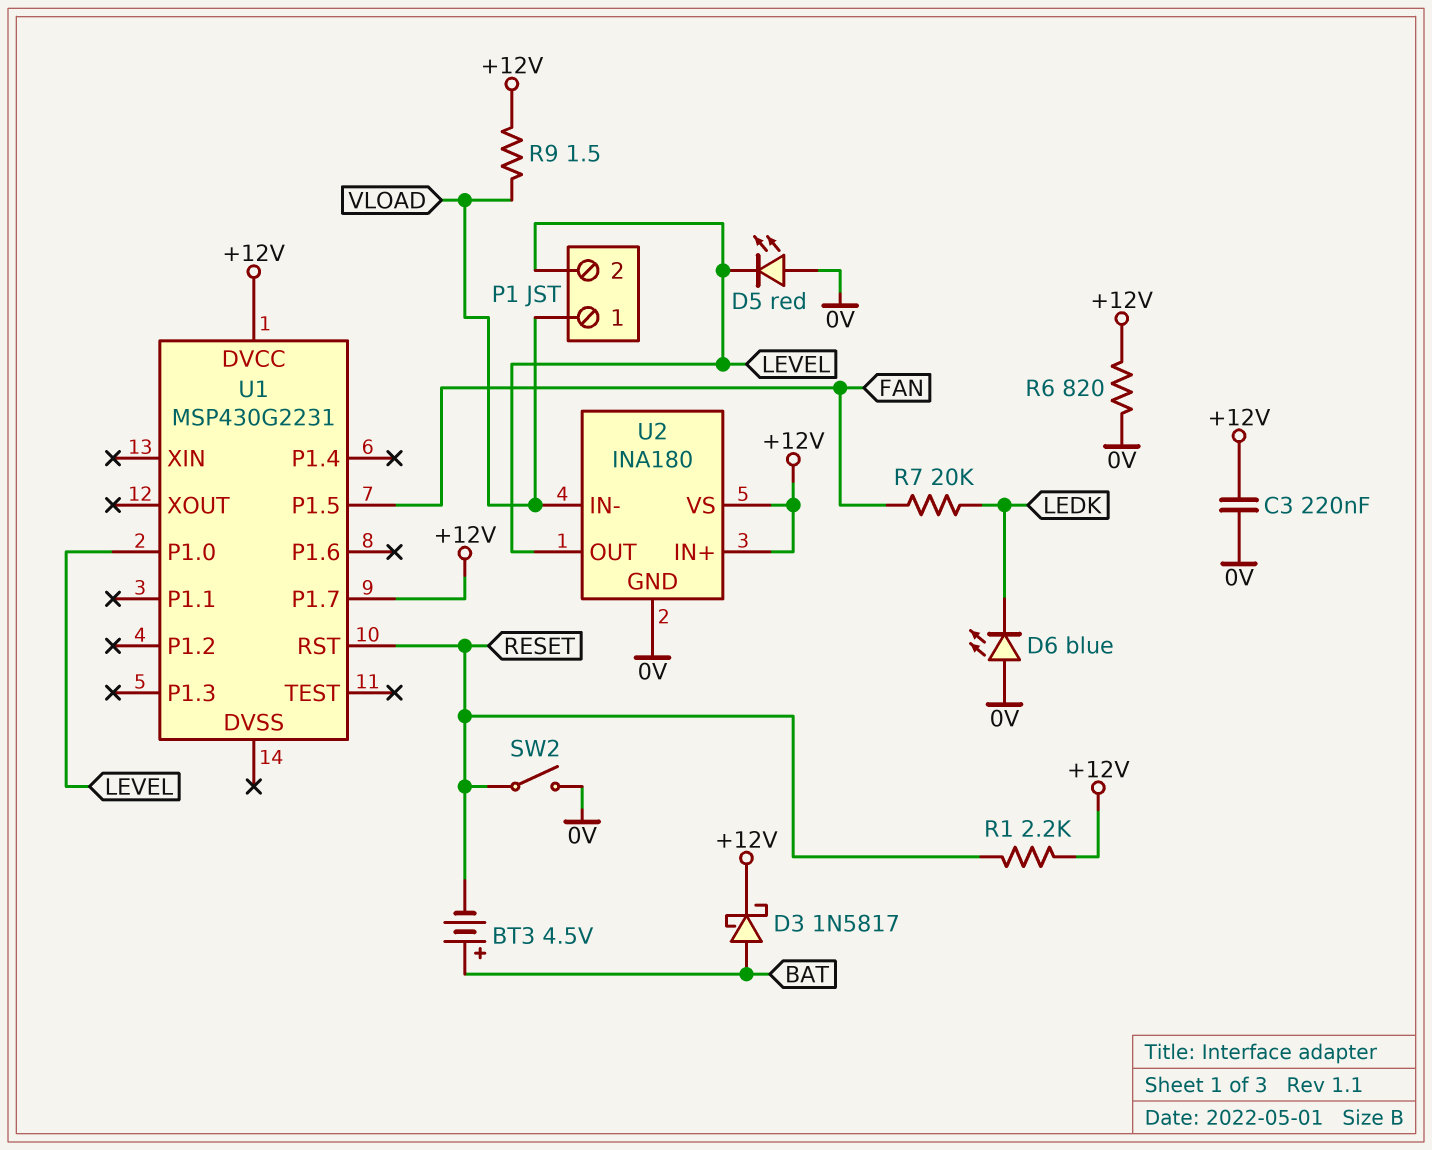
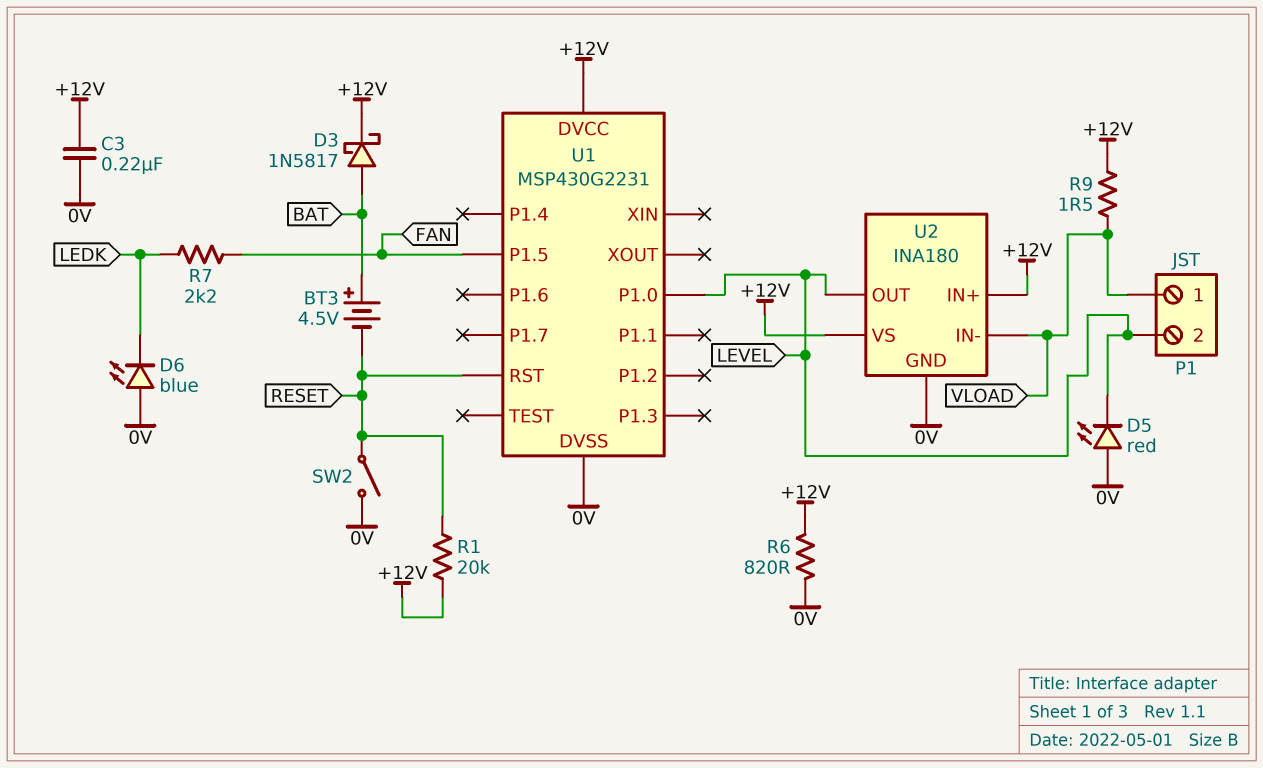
R1: 2.2k (+12V, RESET) -> 20k (+12V, RESET)
R7: 20k (FAN, LEDK) -> 2.2k (FAN, LEDK)
U1 pin DVSS: none -> 0V
U1 pin P1.7: +12V -> none

